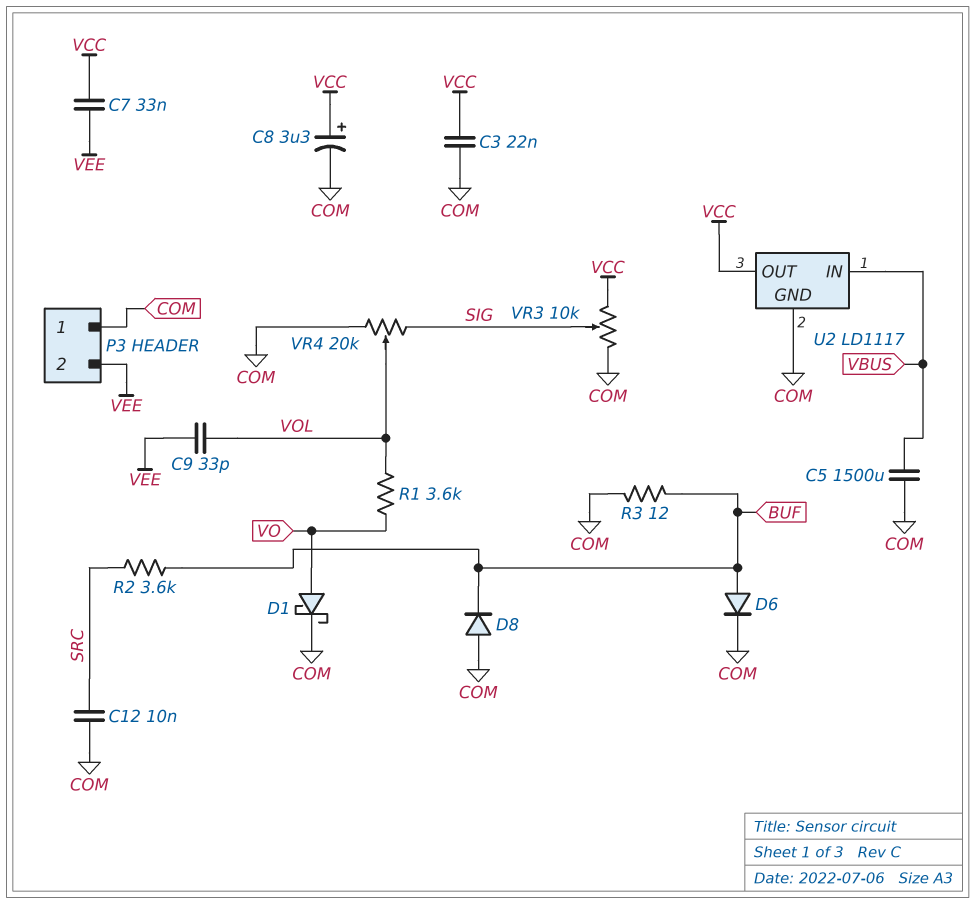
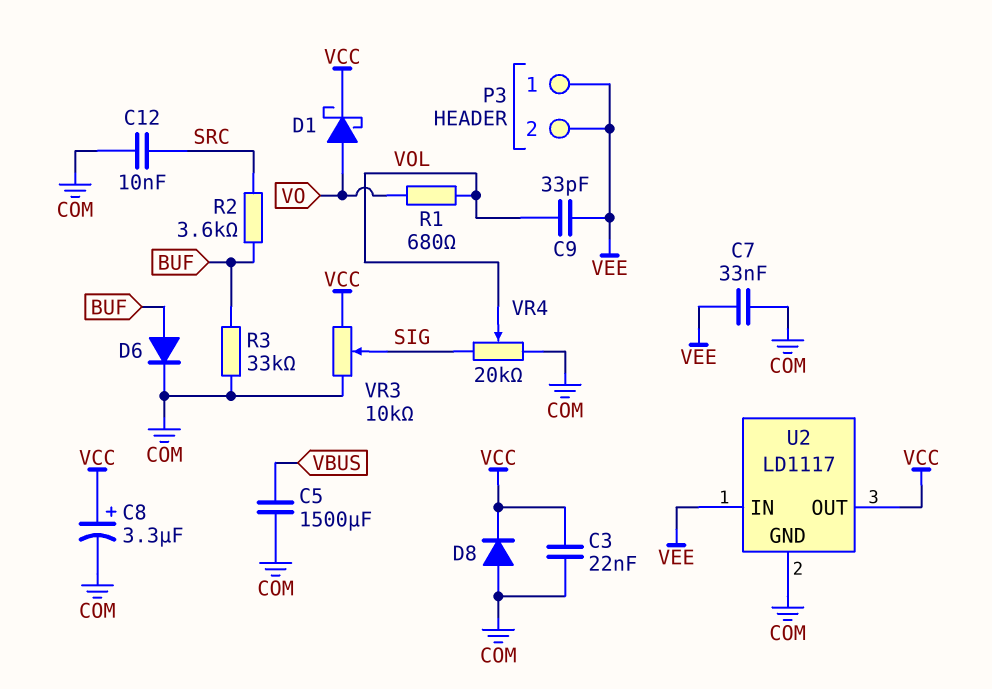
C7: 33nF (VCC, VEE) -> 33nF (COM, VEE)
D1: schottky (A VO, K COM) -> schottky (A VO, K VCC)
D8: diode (A COM, K BUF) -> diode (A COM, K VCC)
P3 pin 1: COM -> VEE
R1: 3.6k (VO, VOL) -> 680 (VO, VOL)
R3: 12 (BUF, COM) -> 33k (BUF, COM)
U2 pin IN: VBUS -> VEE

